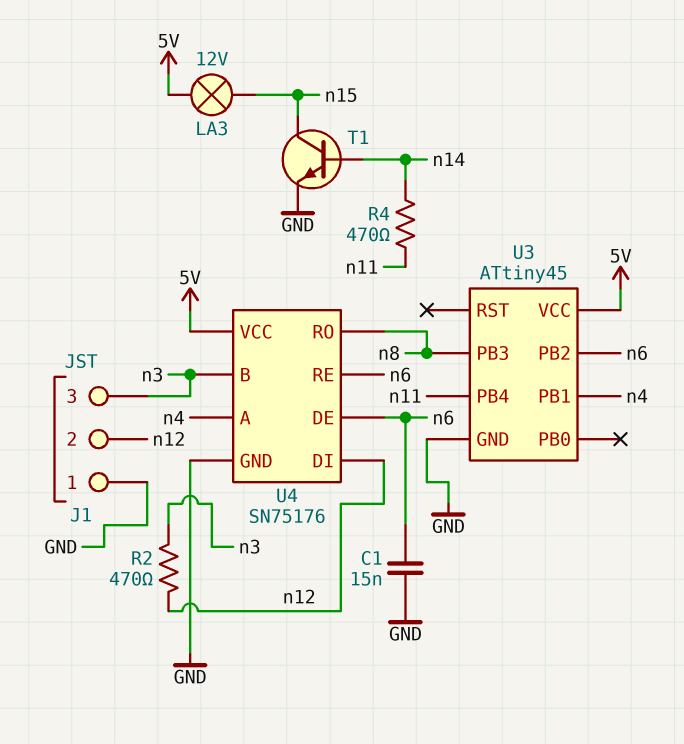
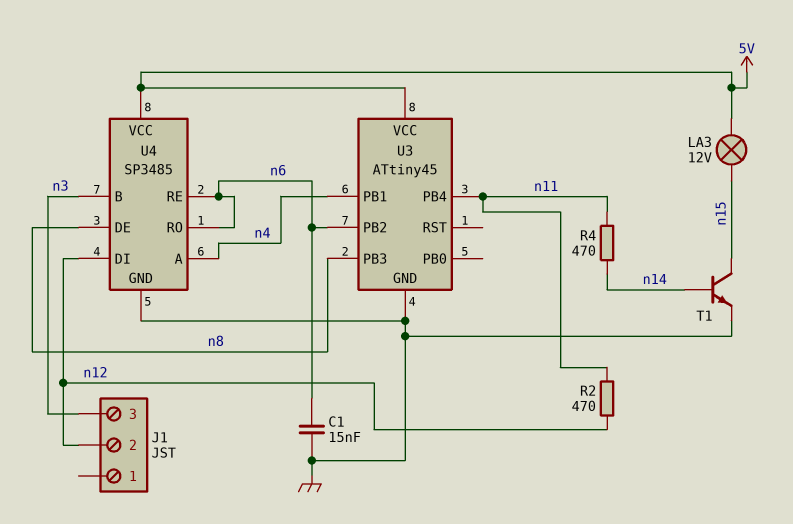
J1 pin 1: GND -> none
R2: 470 (n3, n12) -> 470 (n11, n12)
U4: SN75176 -> SP3485
U4 pin DE: n6 -> n8
U4 pin RO: n8 -> n6

